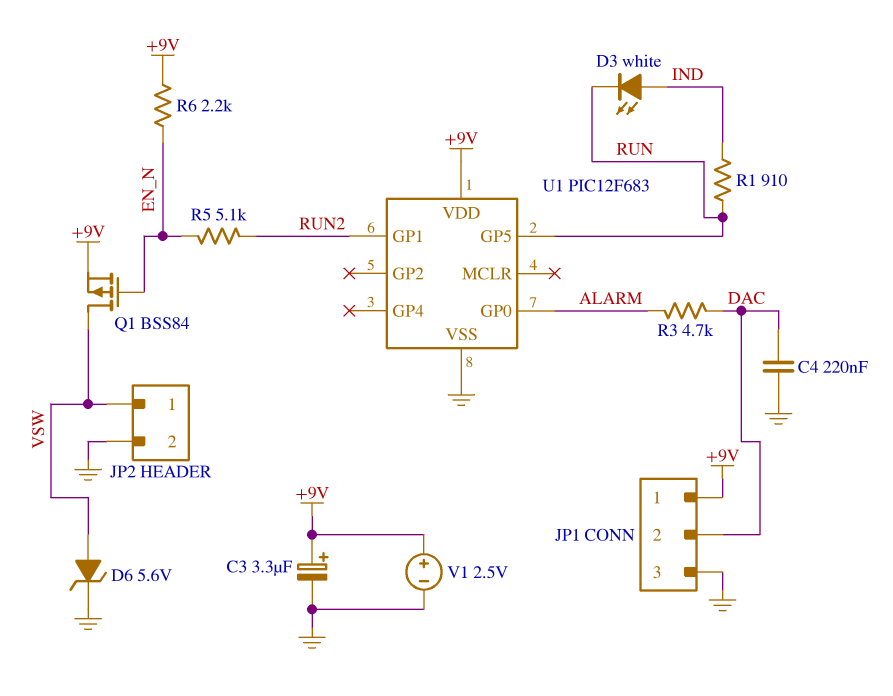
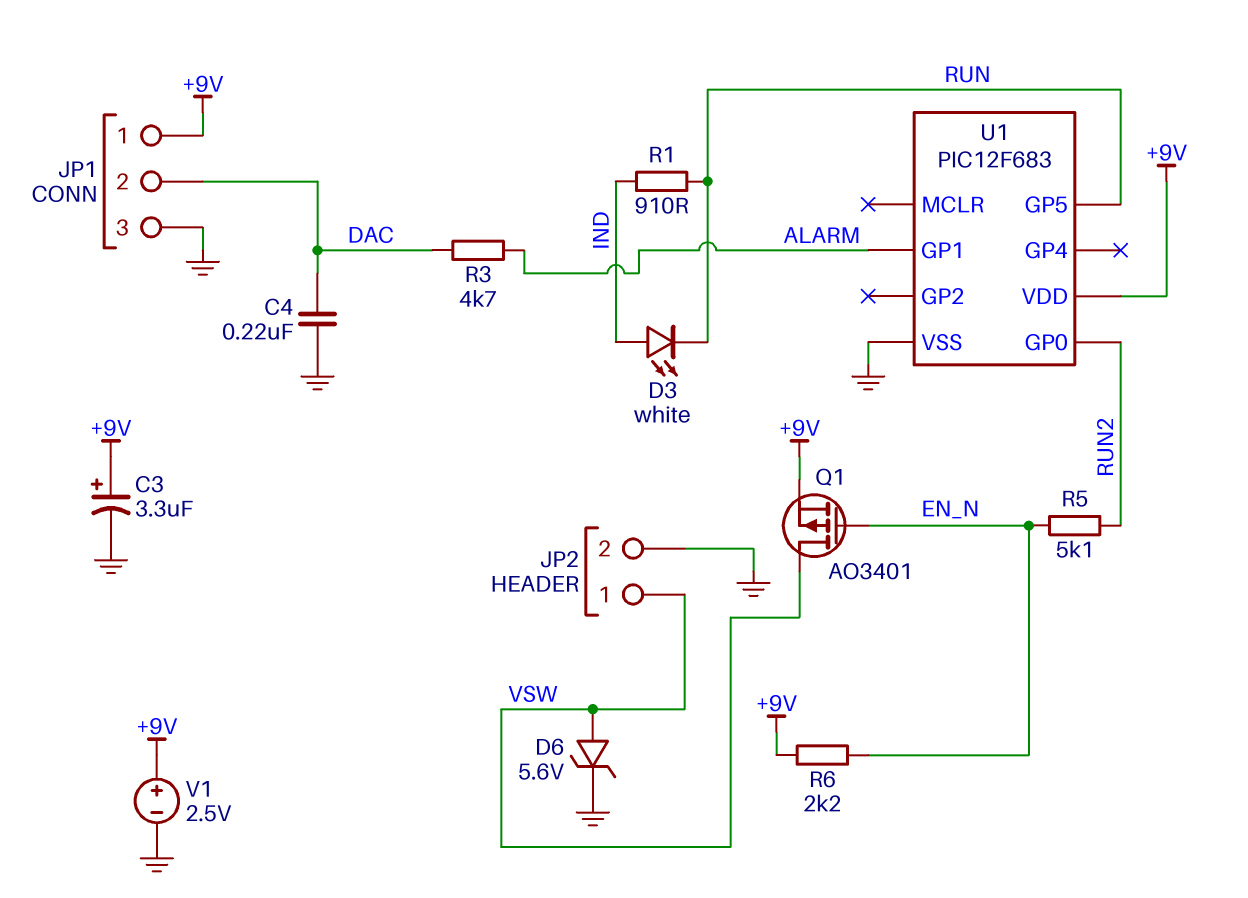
Q1: PMOS BSS84 (G EN_N, D VSW, S +9V) -> PMOS AO3401 (G EN_N, D VSW, S +9V)
U1 pin GP0: ALARM -> RUN2
U1 pin GP1: RUN2 -> ALARM

